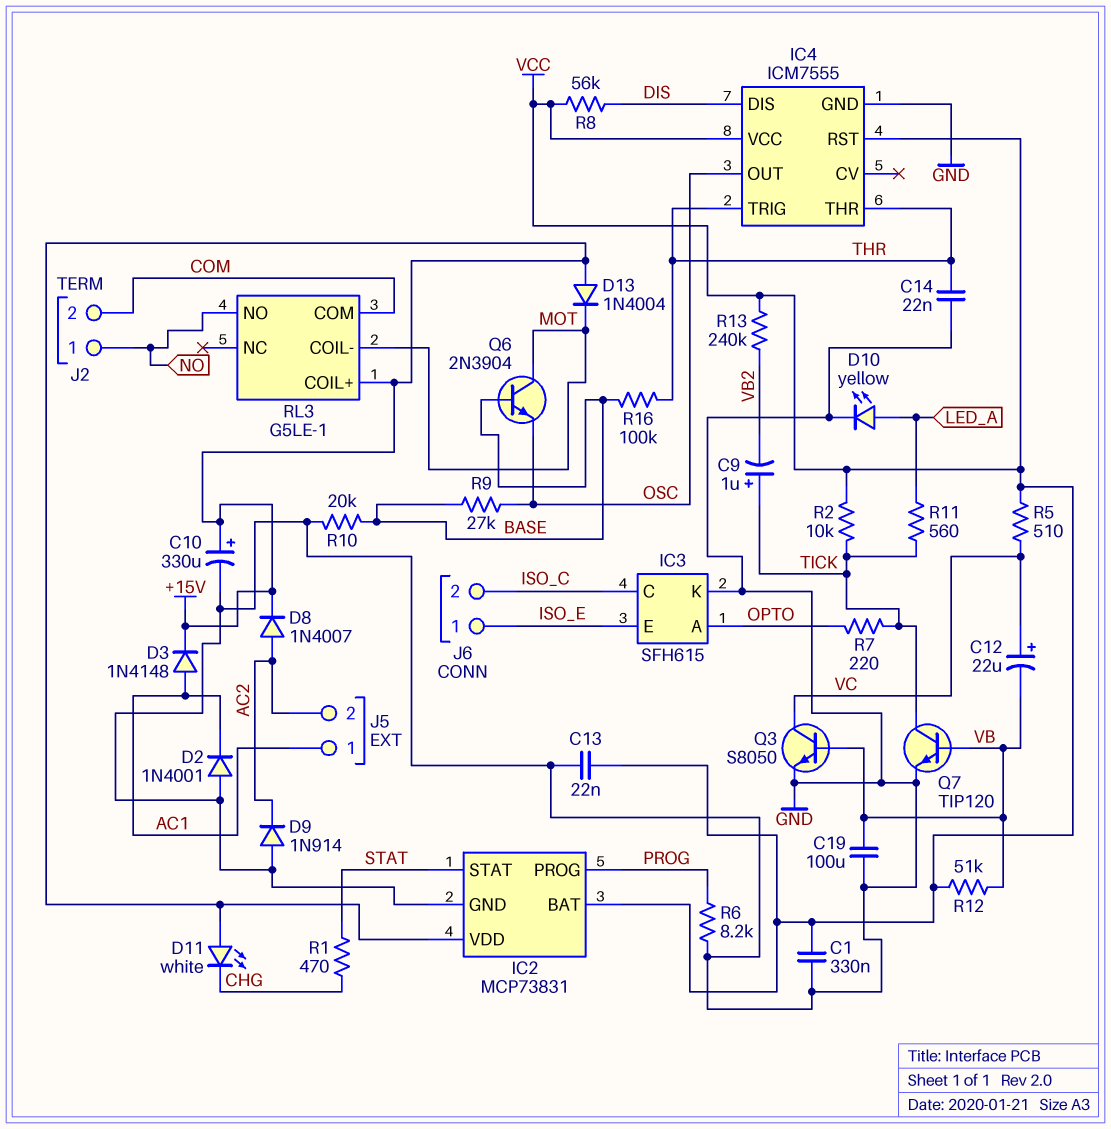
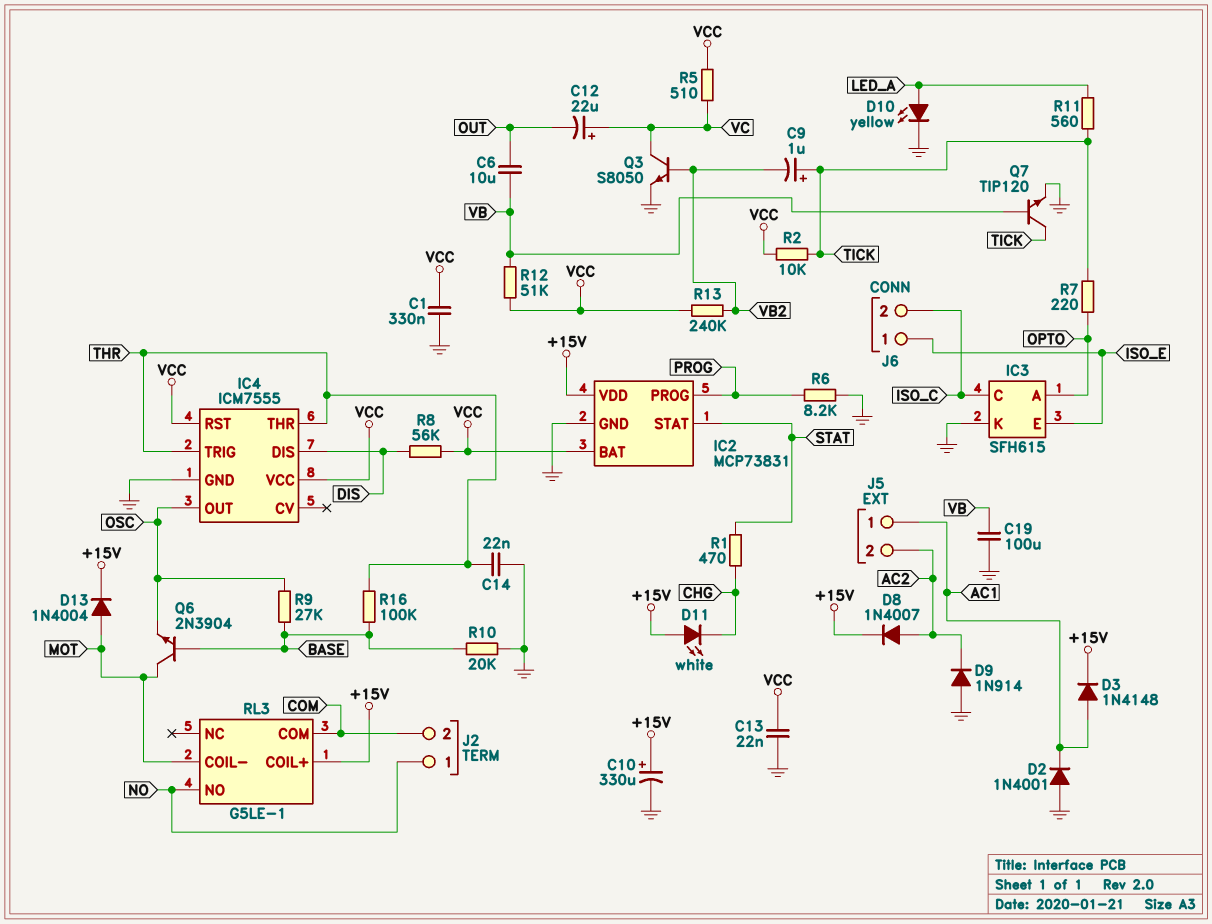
C6: none -> 10uF (OUT, VB)
C12: 22uF (plus VC, minus VB) -> 22uF (plus VC, minus OUT)
D13: diode 1N4004 (A +15V, K MOT) -> diode 1N4004 (A MOT, K +15V)
Q3: NPN S8050 (B VB, C VC, E GND) -> NPN S8050 (B VB2, C VC, E GND)

